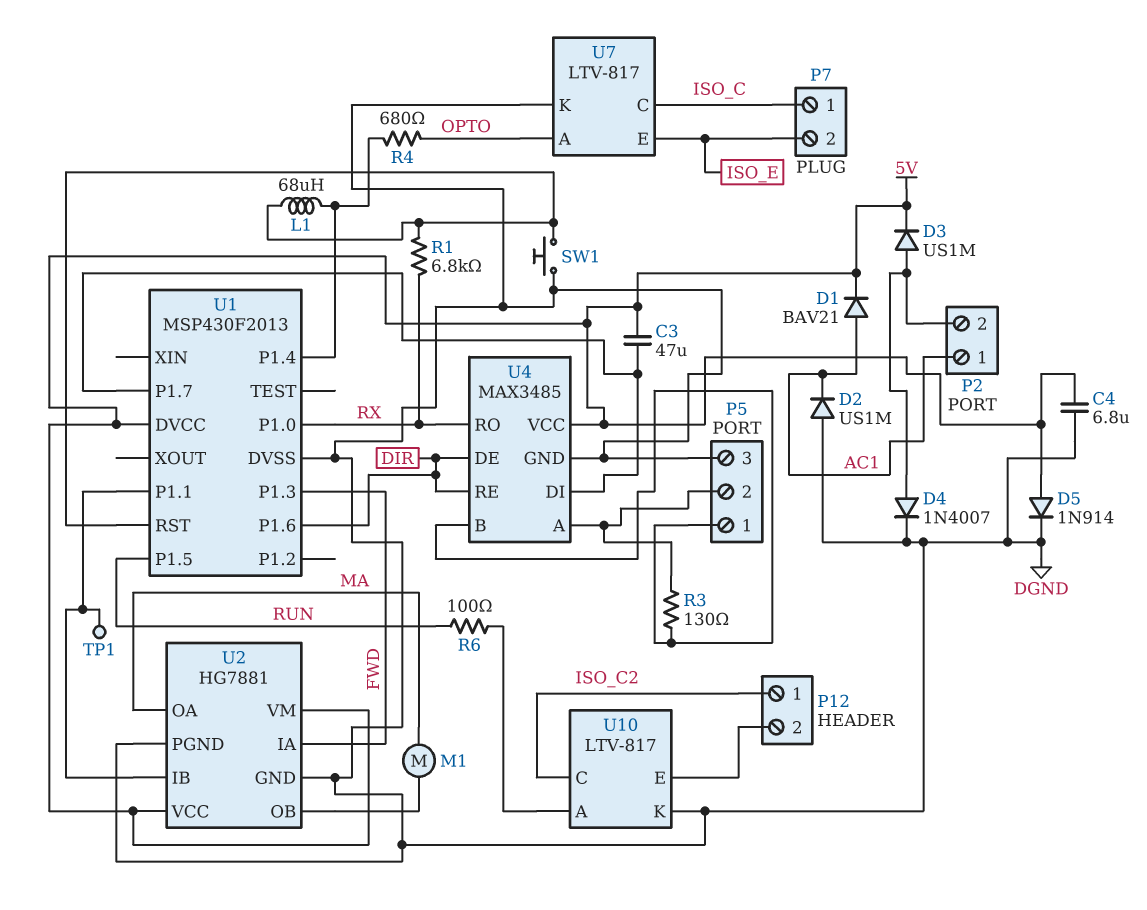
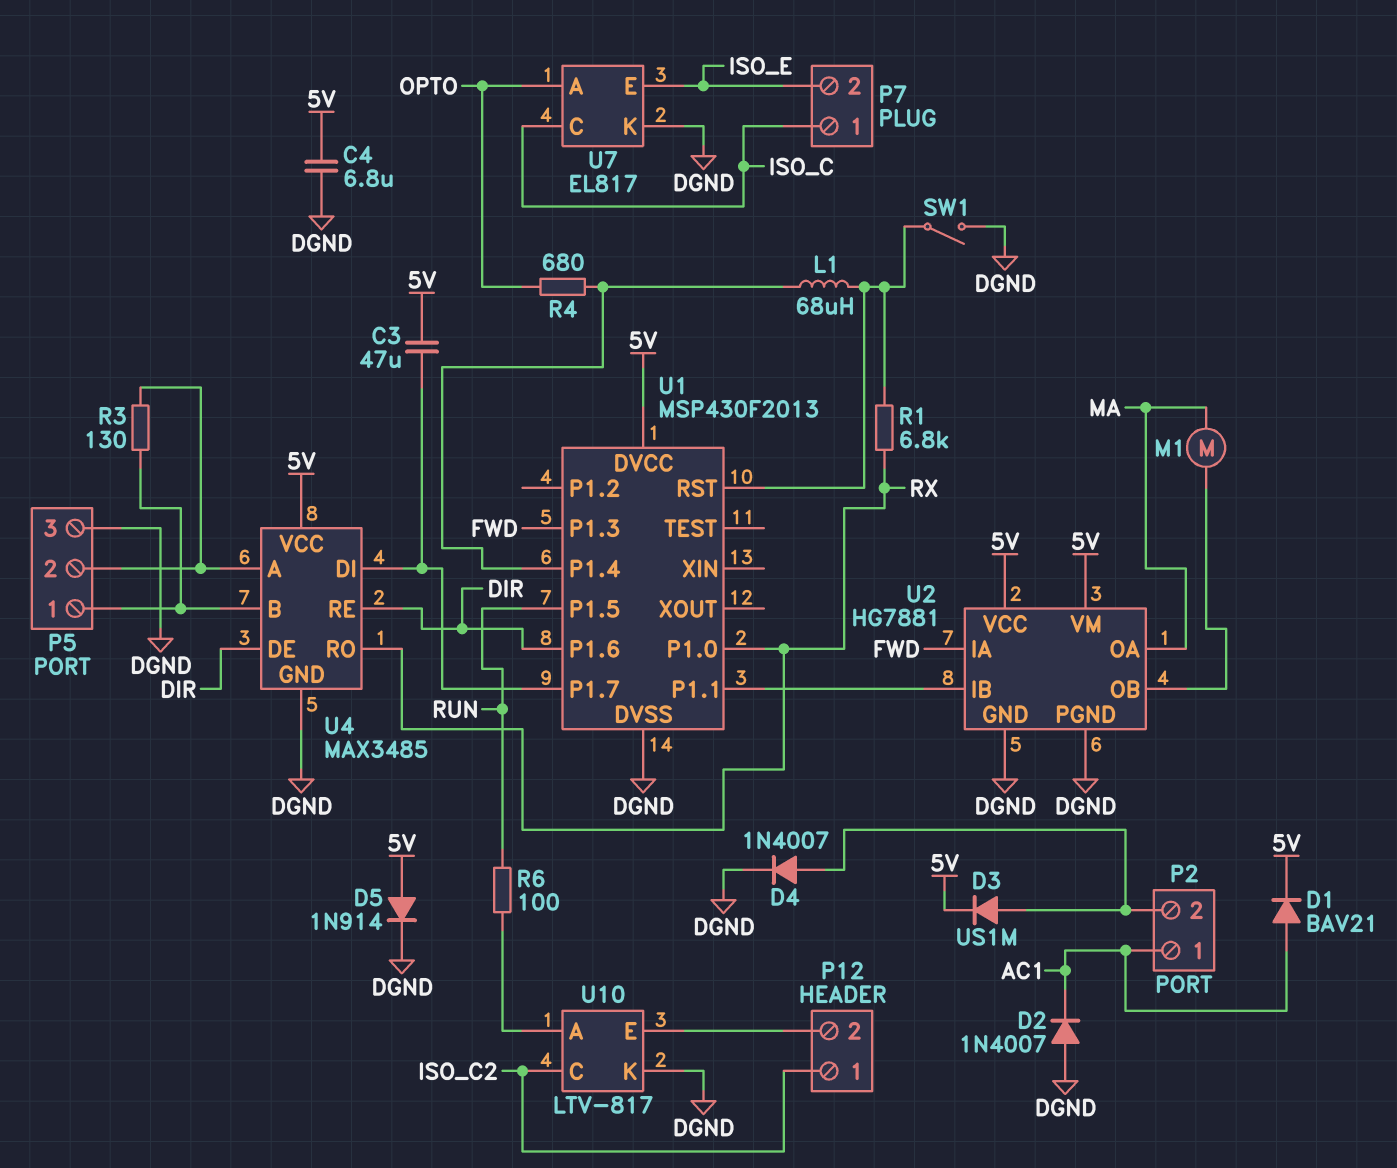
D2: diode US1M (A DGND, K AC1) -> diode 1N4007 (A DGND, K AC1)
SW1: button (DGND, U1/RST) -> switch (DGND, U1/RST)
TP1: test point (U1/P1.1) -> none
U7: LTV-817 -> EL817

